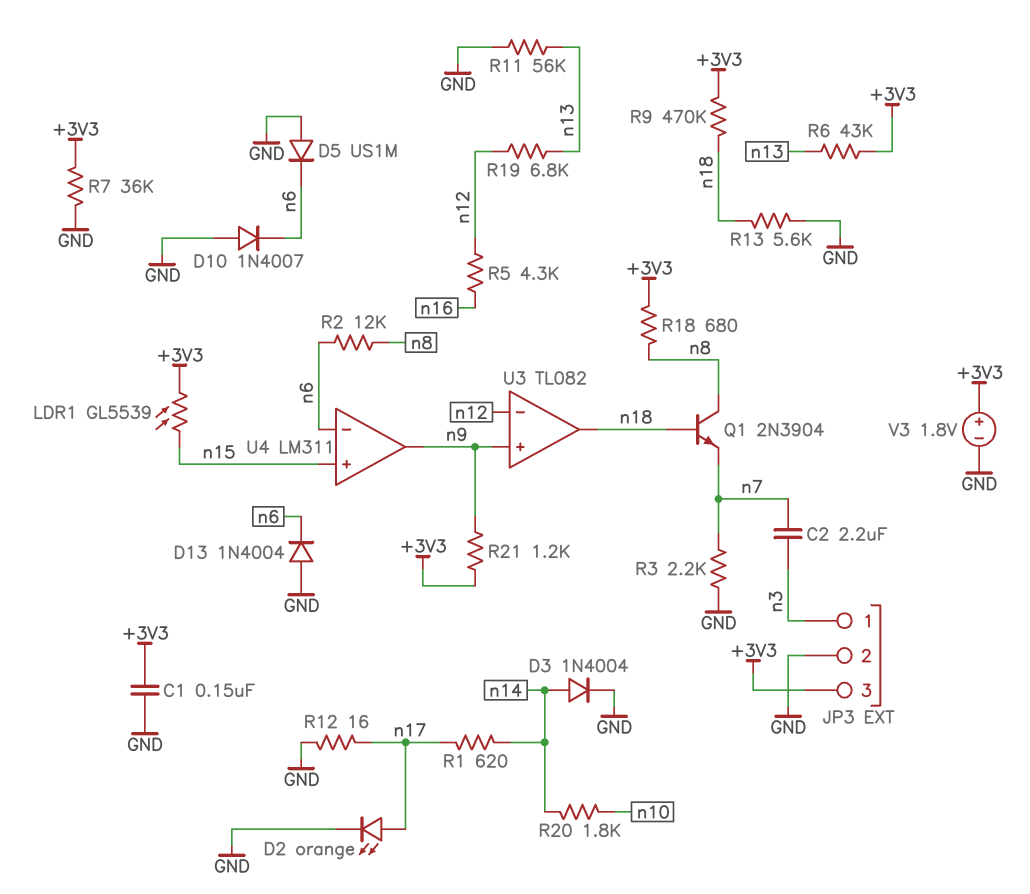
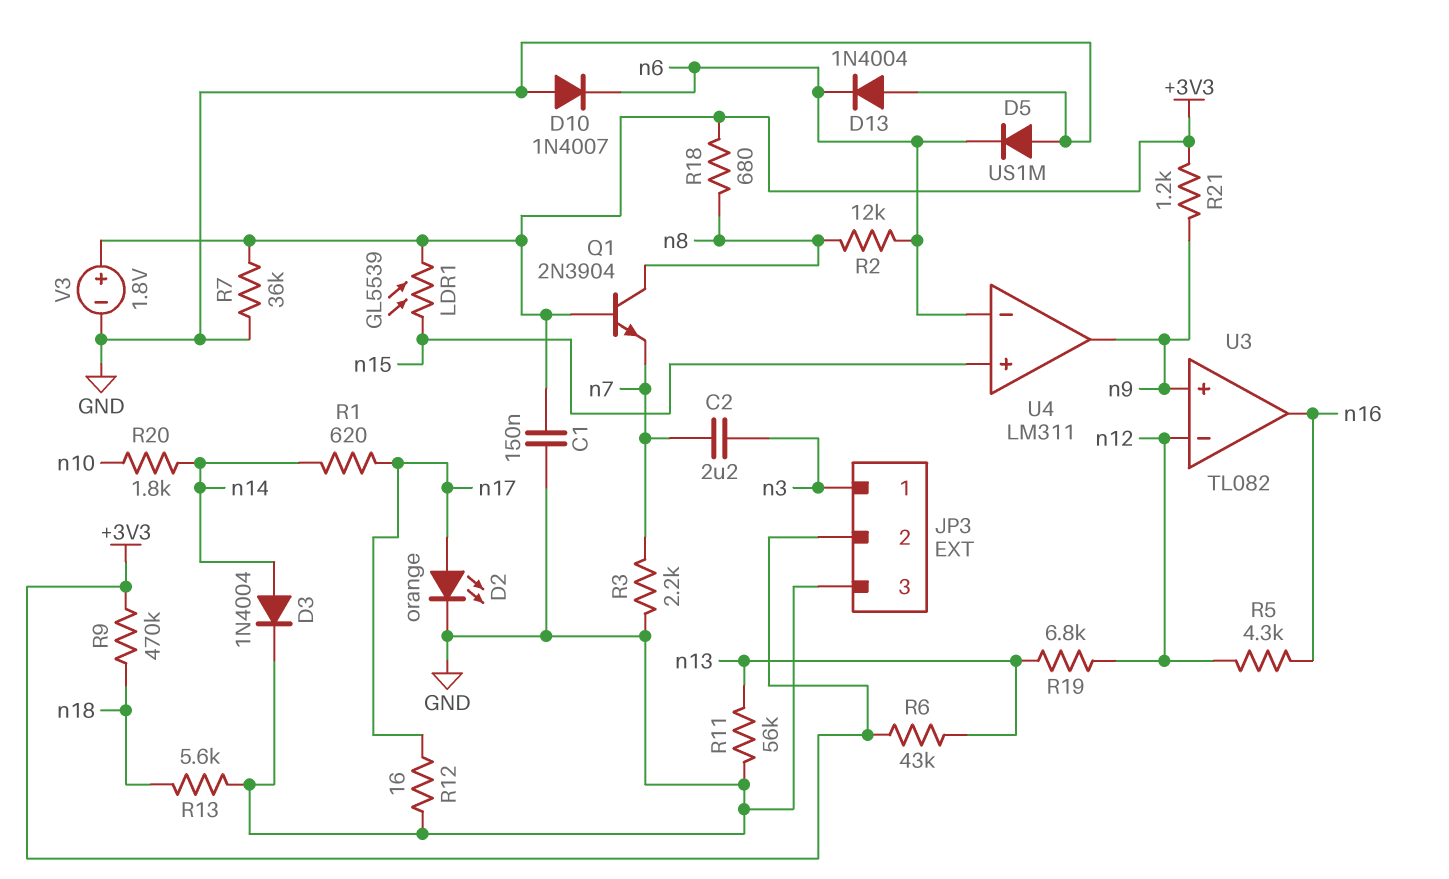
JP3 pin 2: GND -> +3V3
JP3 pin 3: +3V3 -> GND
Q1: NPN 2N3904 (B n18, C n8, E n7) -> NPN 2N3904 (B +3V3, C n8, E n7)
U3 pin out: n18 -> n16

